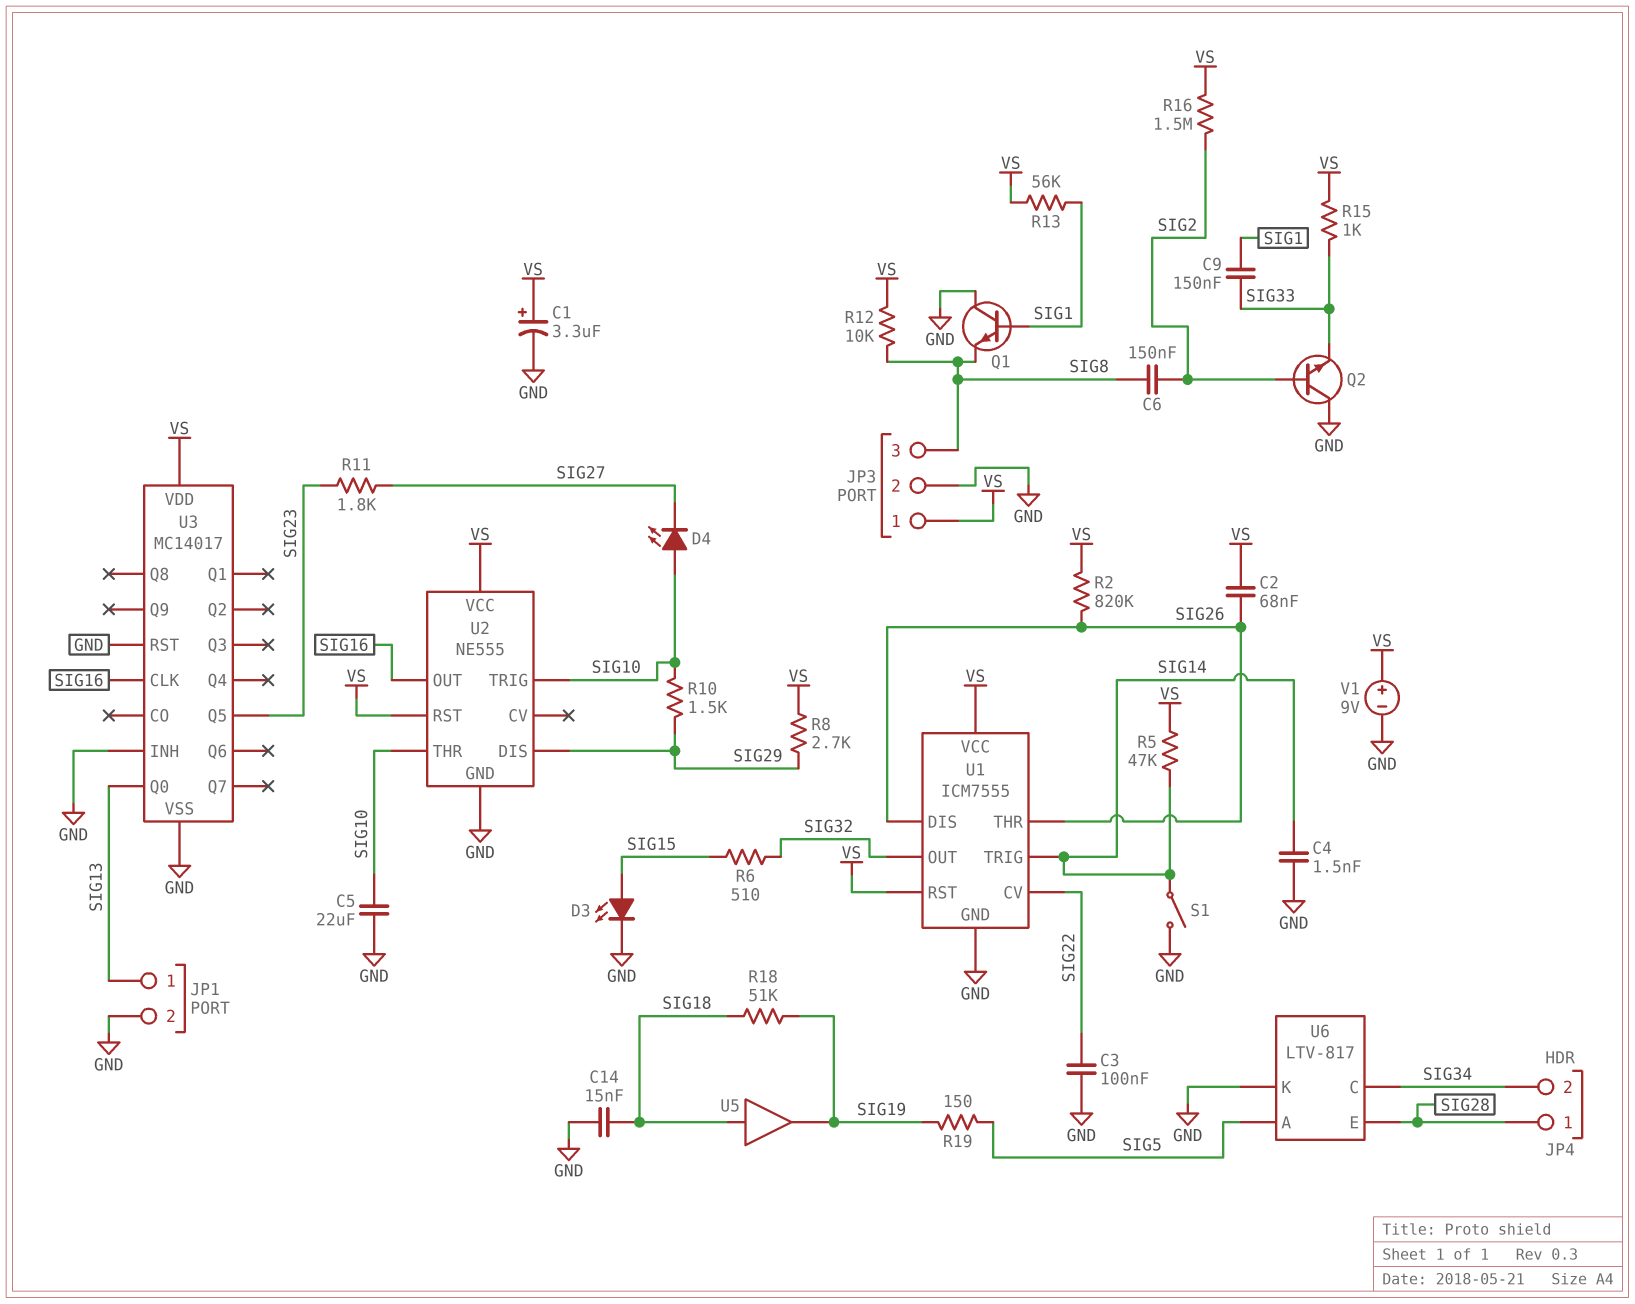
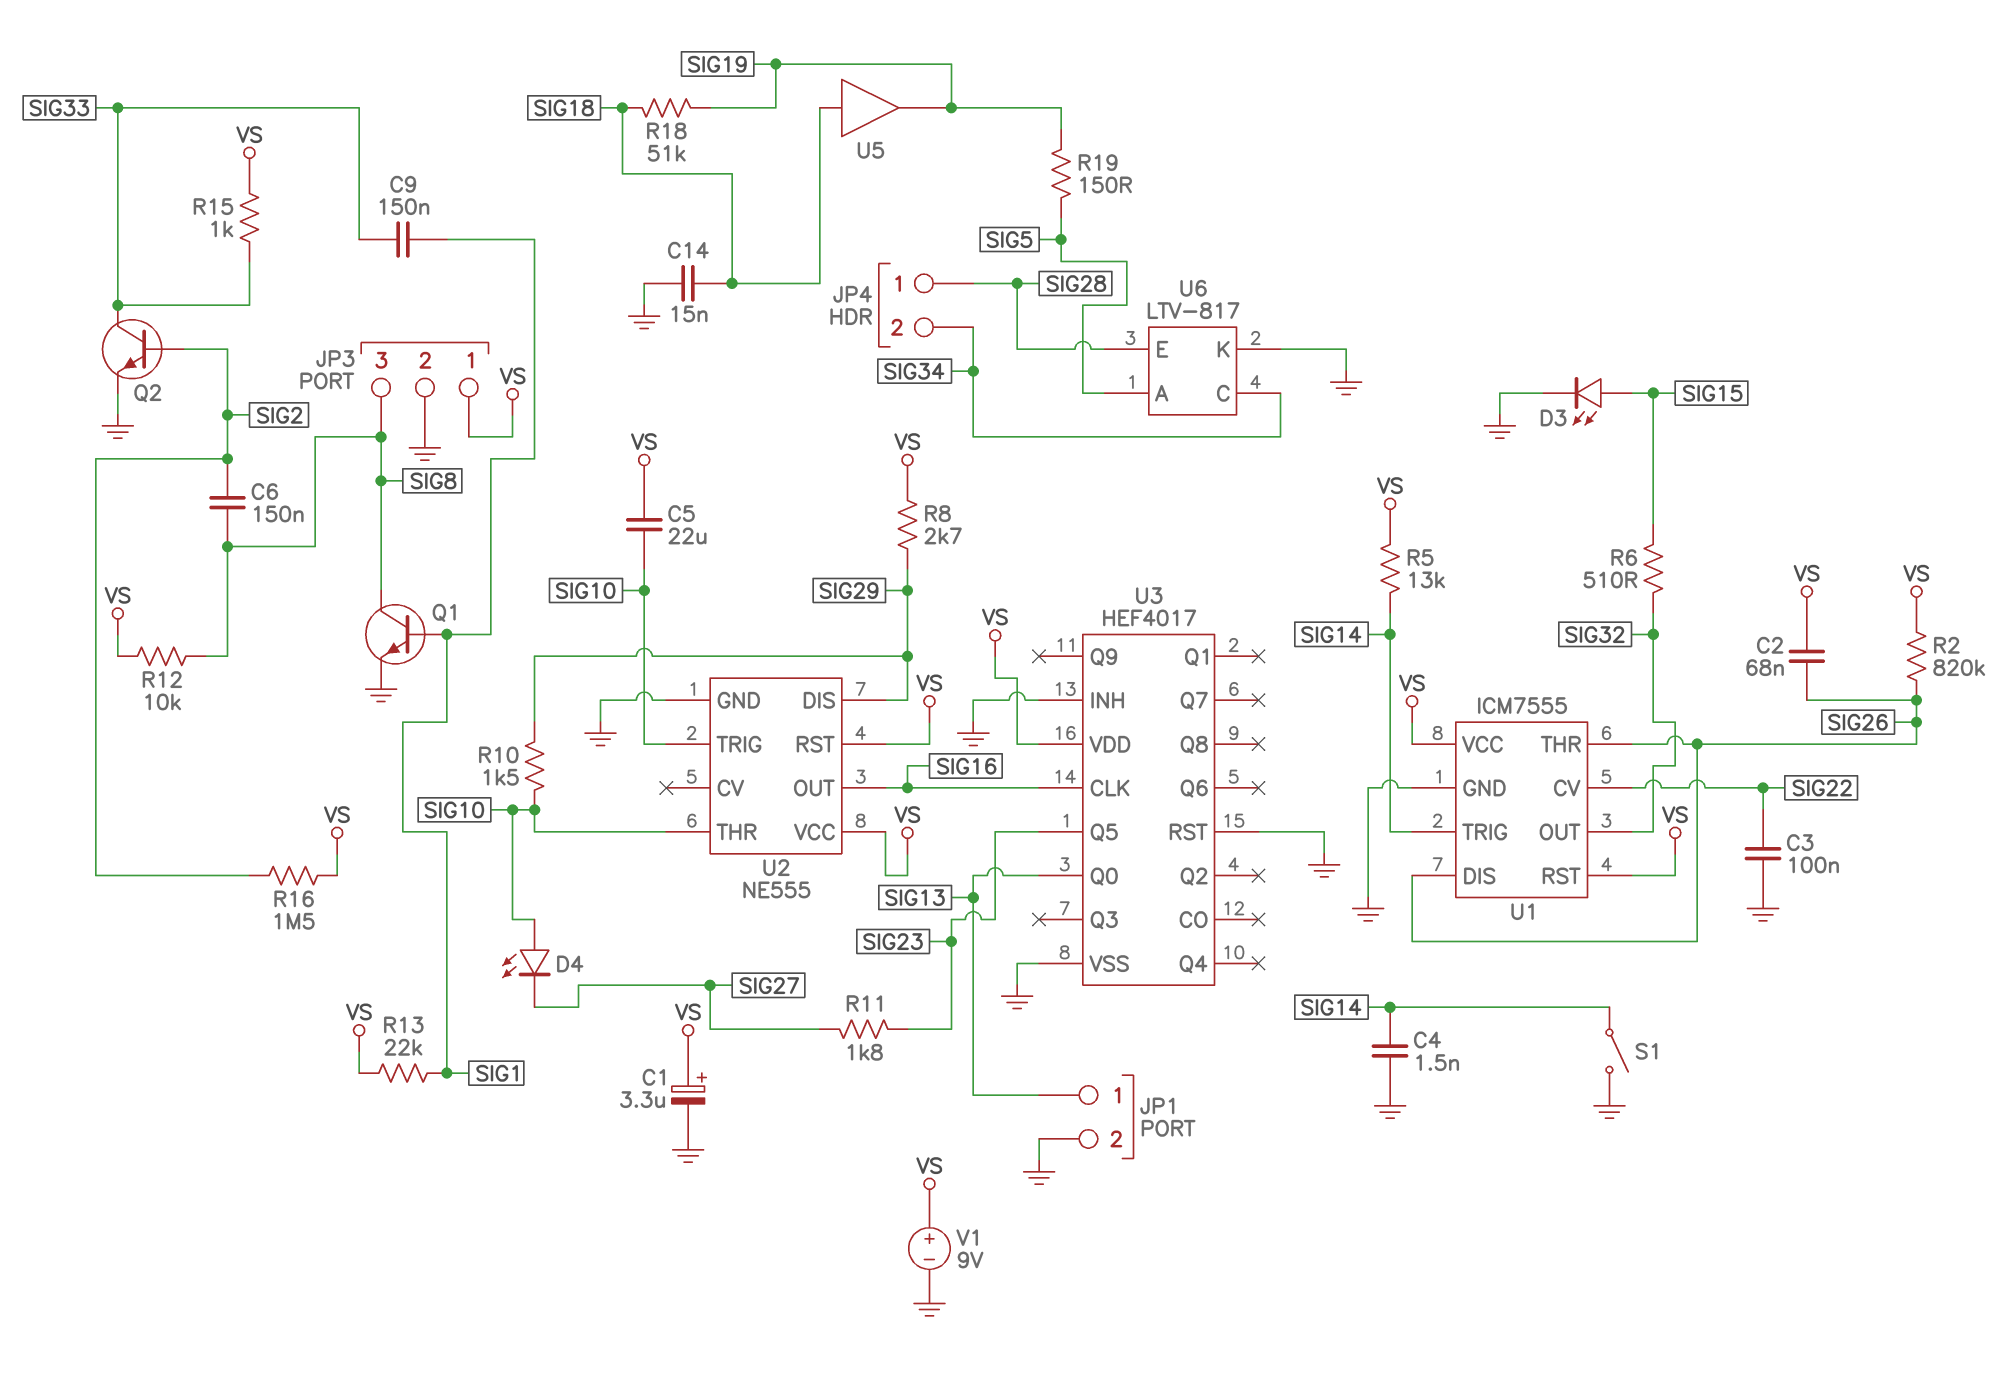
C5: 22uF (GND, SIG10) -> 22uF (SIG10, VS)
Q1: NPN (B SIG1, C GND, E SIG8) -> NPN (B SIG1, C SIG8, E GND)
Q2: NPN (B SIG2, C GND, E SIG33) -> NPN (B SIG2, C SIG33, E GND)
R5: 47k (SIG14, VS) -> 13k (SIG14, VS)
R13: 56k (SIG1, VS) -> 22k (SIG1, VS)
U3: MC14017 -> HEF4017

